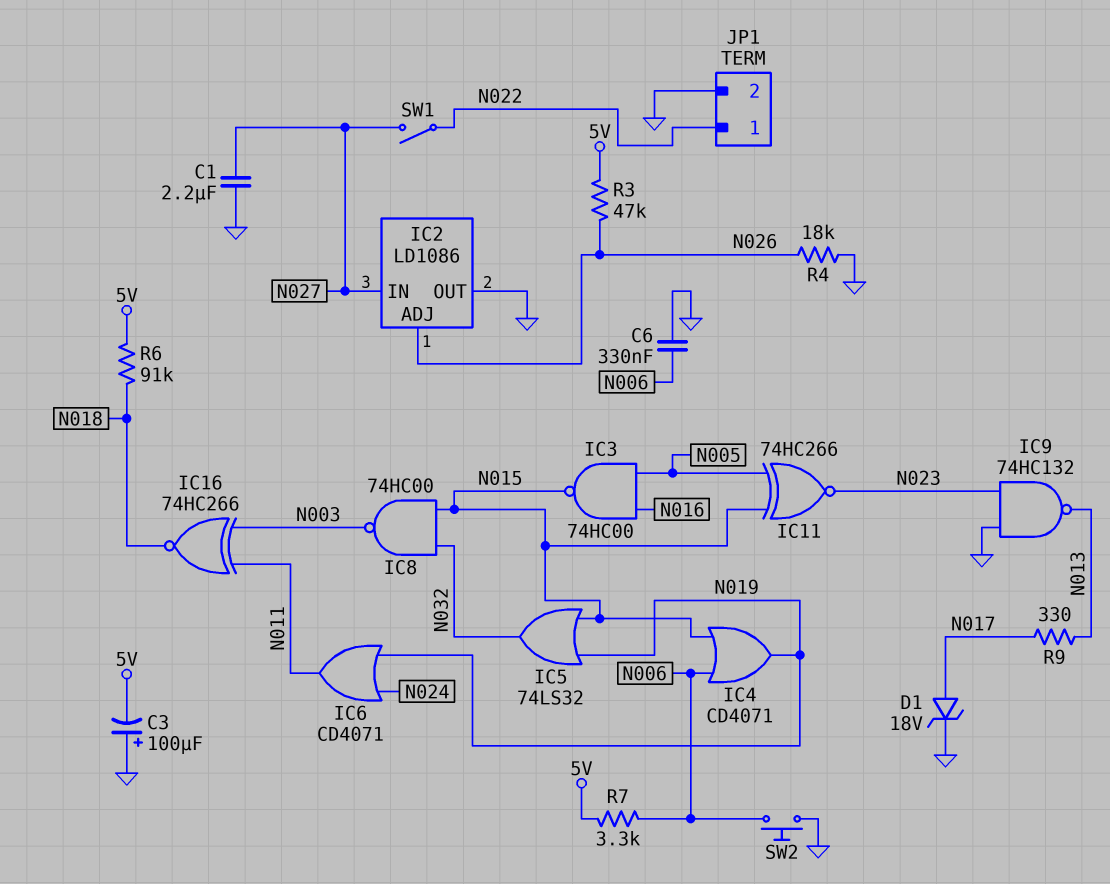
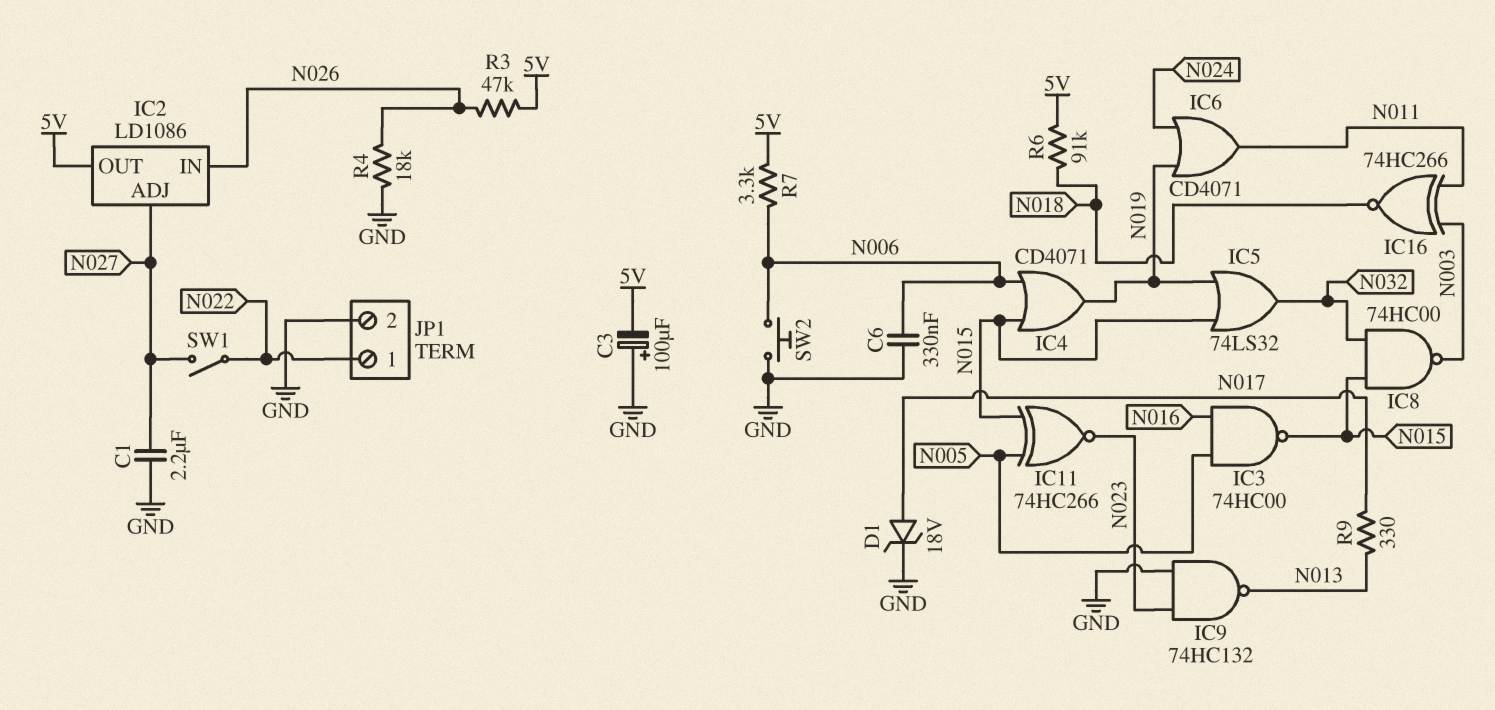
IC2 pin ADJ: N026 -> N027
IC2 pin IN: N027 -> N026
IC2 pin OUT: GND -> 5V

